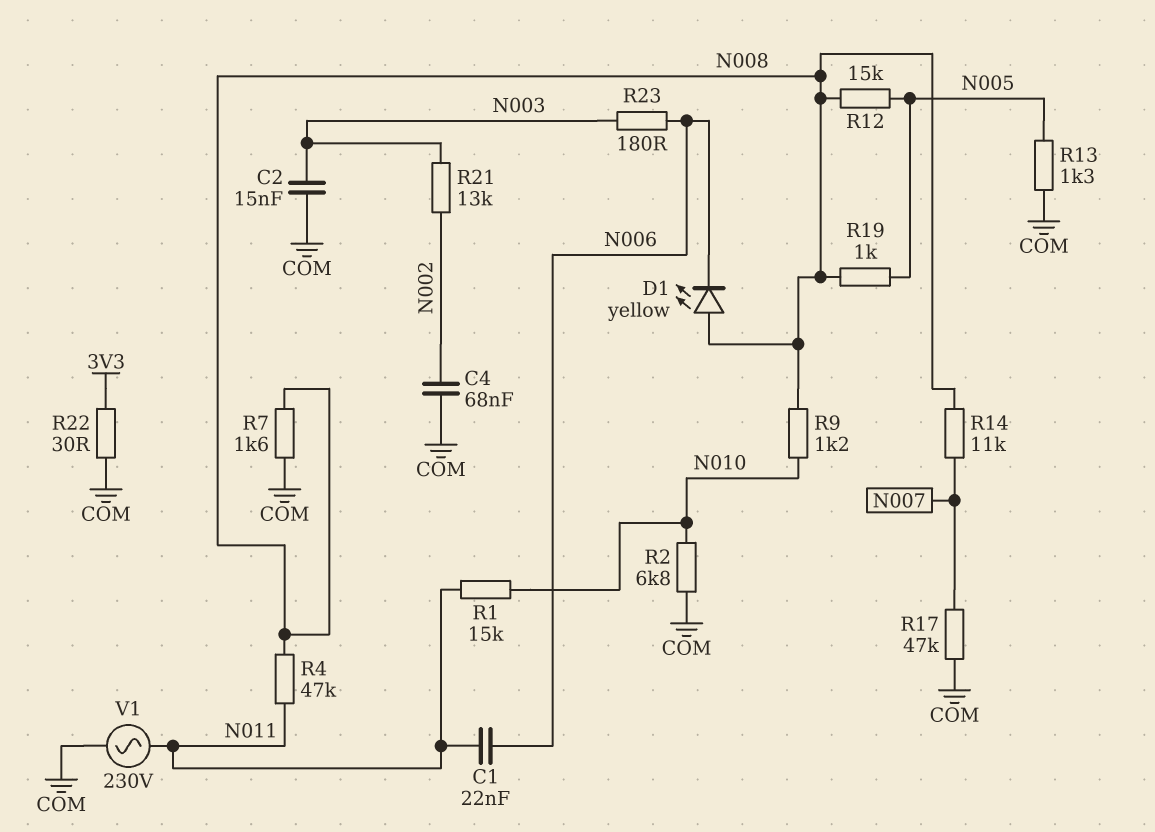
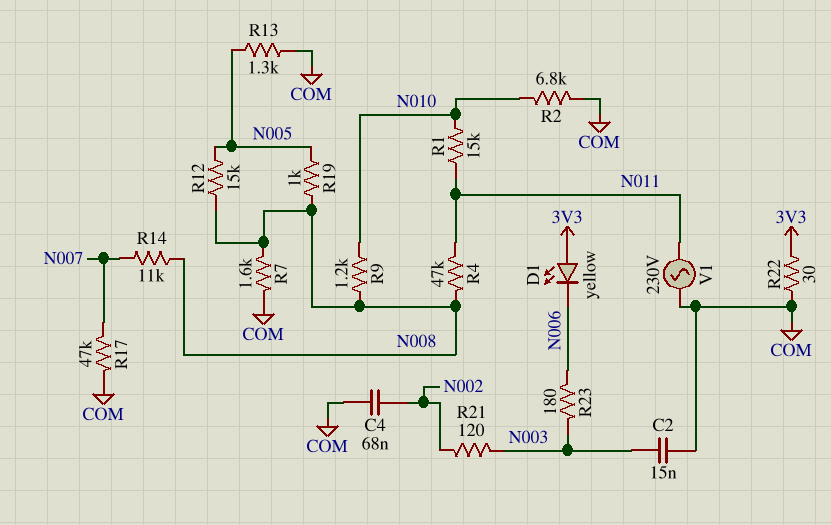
C1: 22nF (N006, N011) -> none
D1: LED yellow (A N008, K N006) -> LED yellow (A 3V3, K N006)
R21: 13k (N002, N003) -> 120 (N002, N003)

